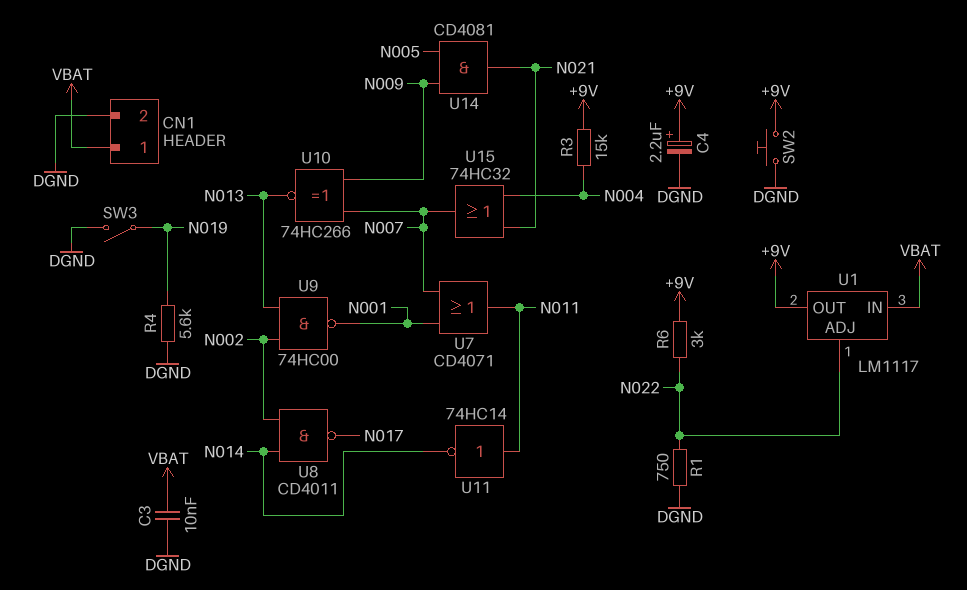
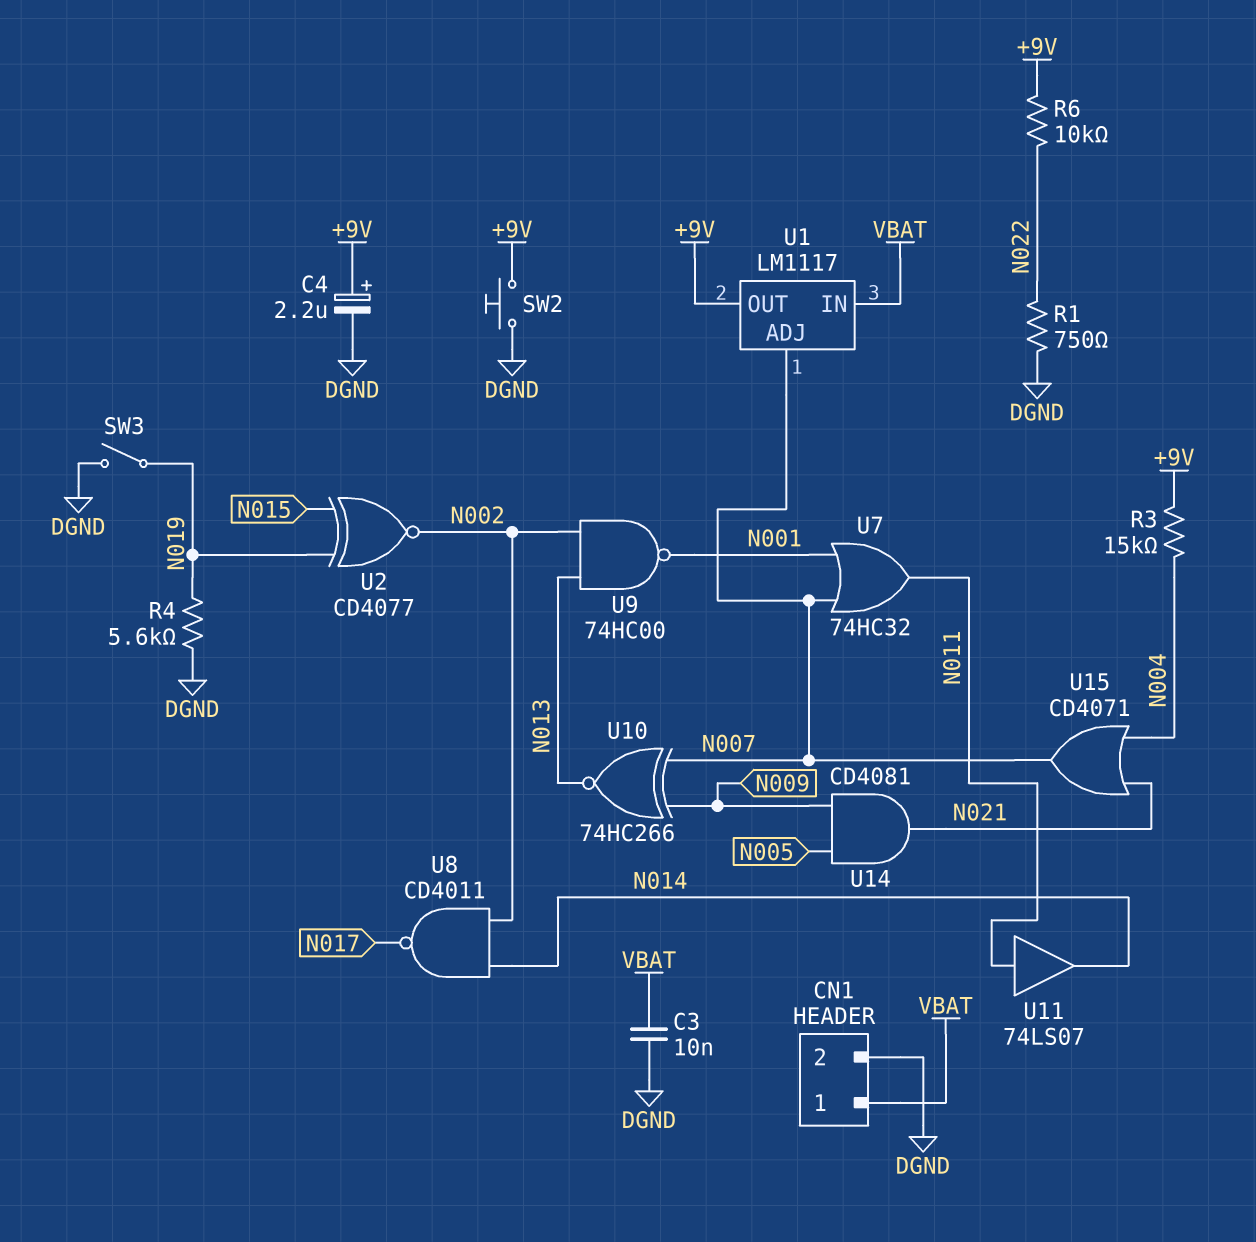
R6: 3k (+9V, N022) -> 10k (+9V, N022)
U1 pin ADJ: N022 -> N007
U2: none -> XNOR CD4077 (in N015, in N019, out N002)
U7: OR CD4071 (in N001, in N007, out N011) -> OR 74HC32 (in N001, in N007, out N011)
U11: NOT 74HC14 (in N011, out N014) -> buffer 74LS07 (in N011, out N014)
U15: OR 74HC32 (in N004, in N021, out N007) -> OR CD4071 (in N004, in N021, out N007)

